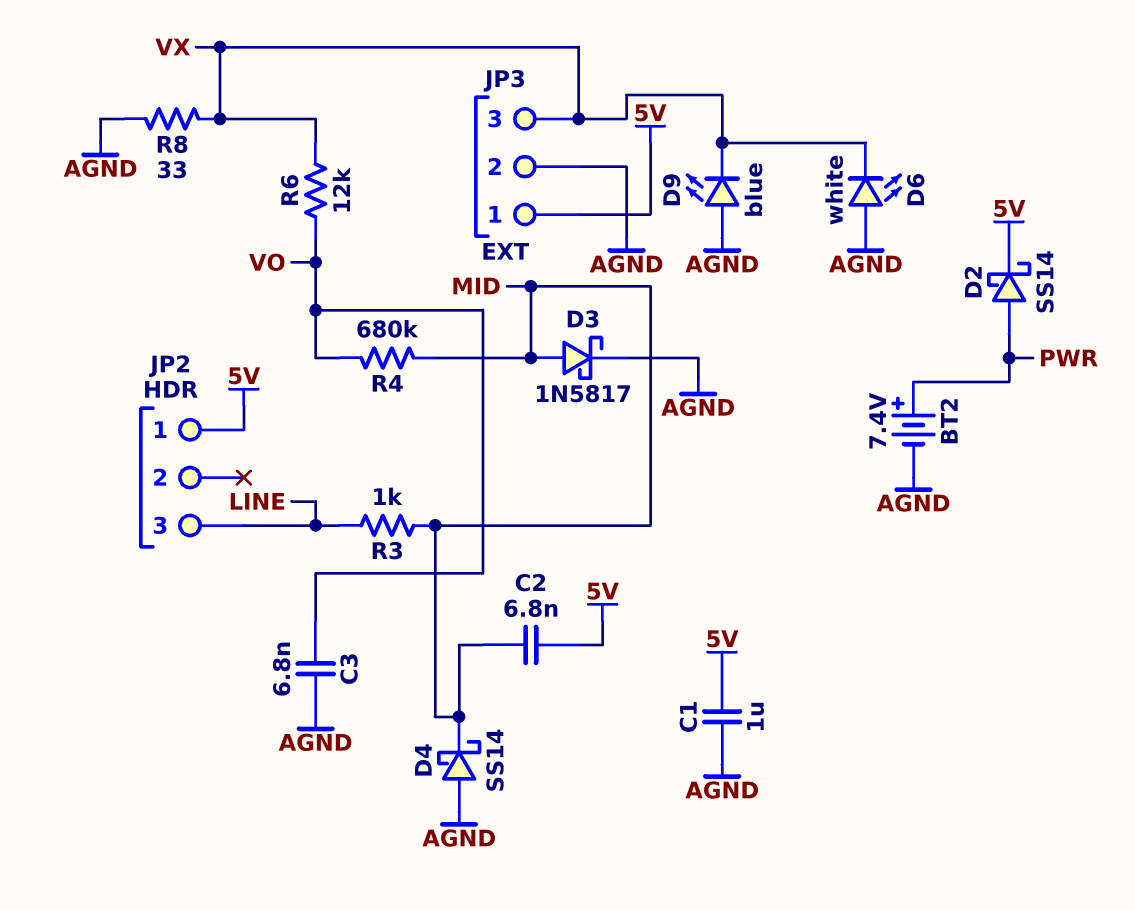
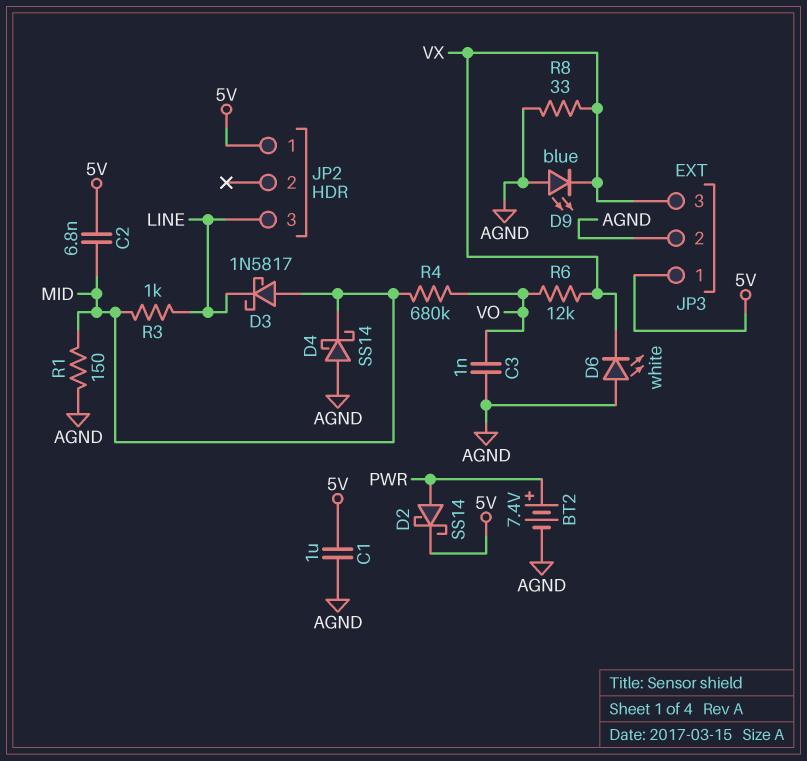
C3: 6.8nF (AGND, VO) -> 1nF (AGND, VO)
D3: schottky 1N5817 (A MID, K AGND) -> schottky 1N5817 (A MID, K LINE)
R1: none -> 150 (AGND, MID)

